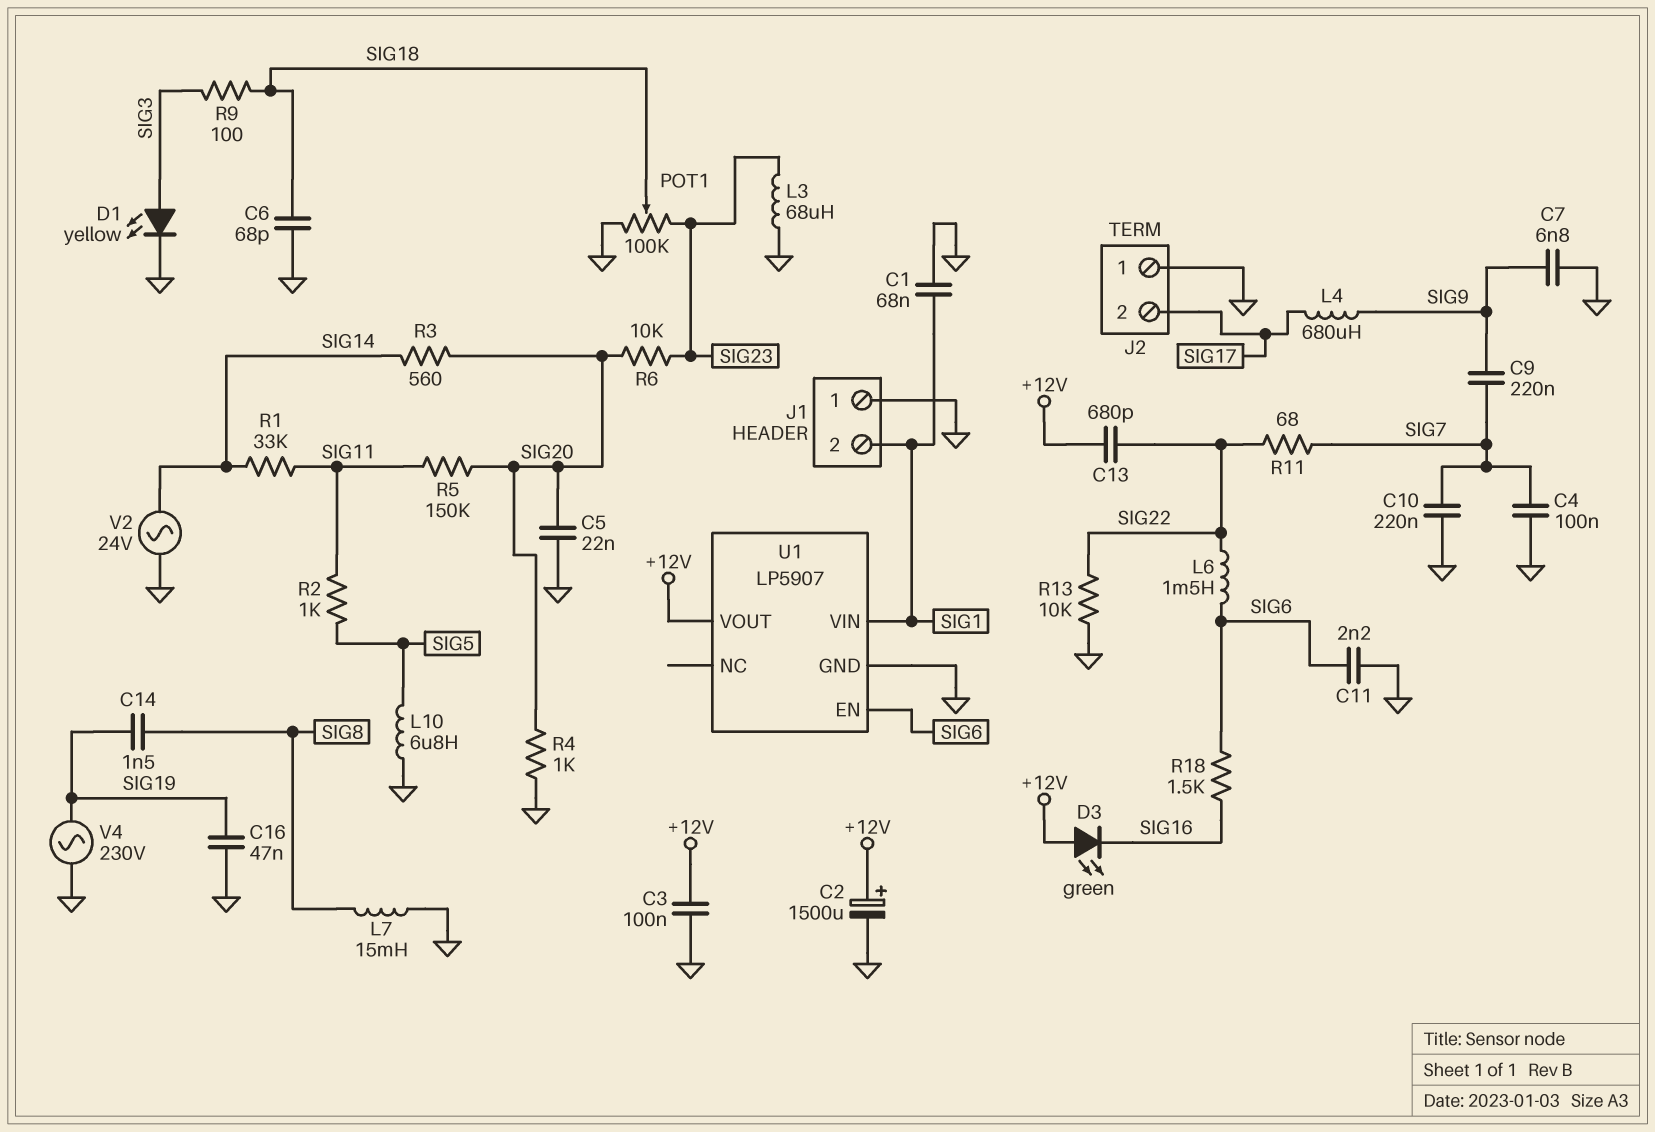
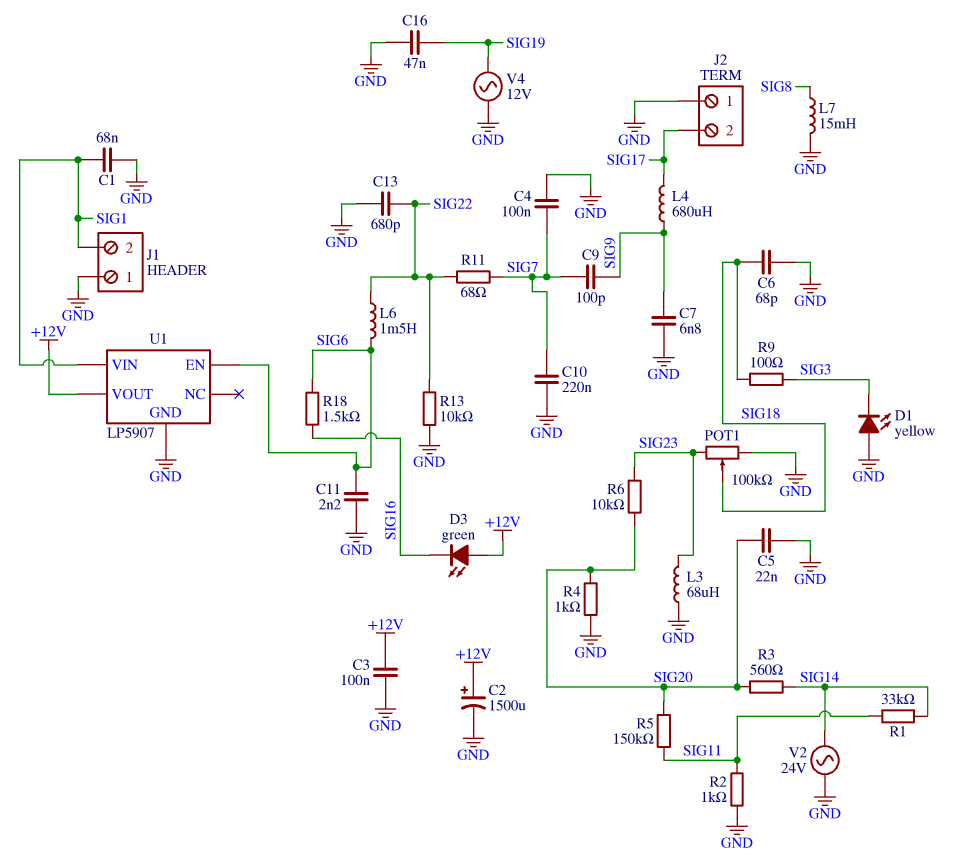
C9: 220nF (SIG7, SIG9) -> 100pF (SIG7, SIG9)
C13: 680pF (+12V, SIG22) -> 680pF (GND, SIG22)
C14: 1.5nF (SIG8, SIG19) -> none
D1: LED yellow (A SIG3, K GND) -> LED yellow (A GND, K SIG3)
L10: 6.8uH (GND, SIG5) -> none
R2: 1k (SIG5, SIG11) -> 1k (GND, SIG11)
V4: AC 230V (GND, SIG19) -> AC 12V (GND, SIG19)

